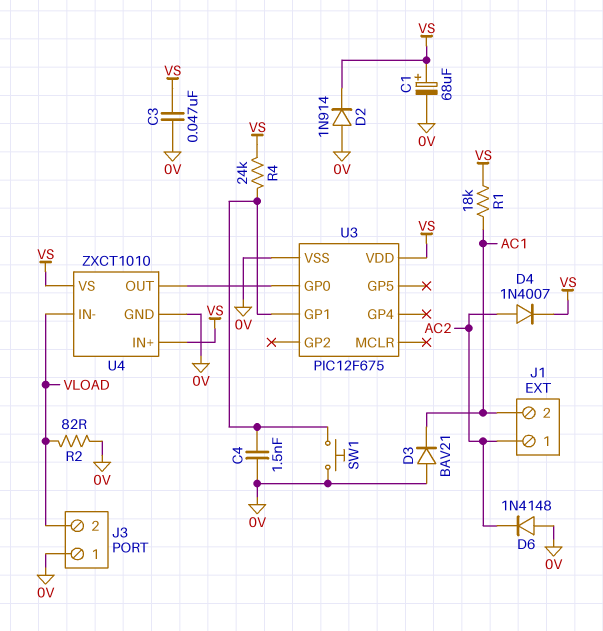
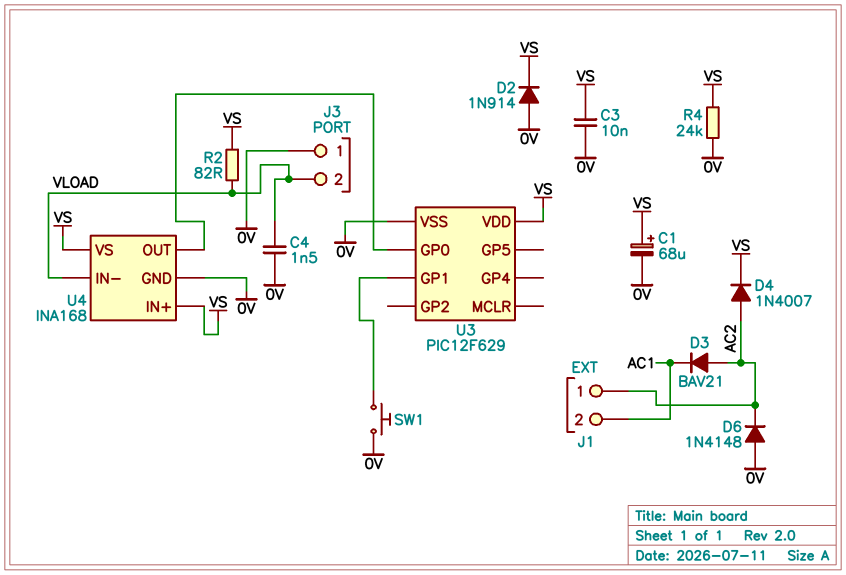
C3: 47nF (0V, VS) -> 10nF (0V, VS)
C4: 1.5nF (0V, U3/GP1) -> 1.5nF (0V, VLOAD)
D3: diode BAV21 (A 0V, K AC1) -> diode BAV21 (A AC2, K AC1)
R1: 18k (AC1, VS) -> none
R2: 82 (0V, VLOAD) -> 82 (VLOAD, VS)
R4: 24k (U3/GP1, VS) -> 24k (0V, VS)
U3: PIC12F675 -> PIC12F629
U4: ZXCT1010 -> INA168

